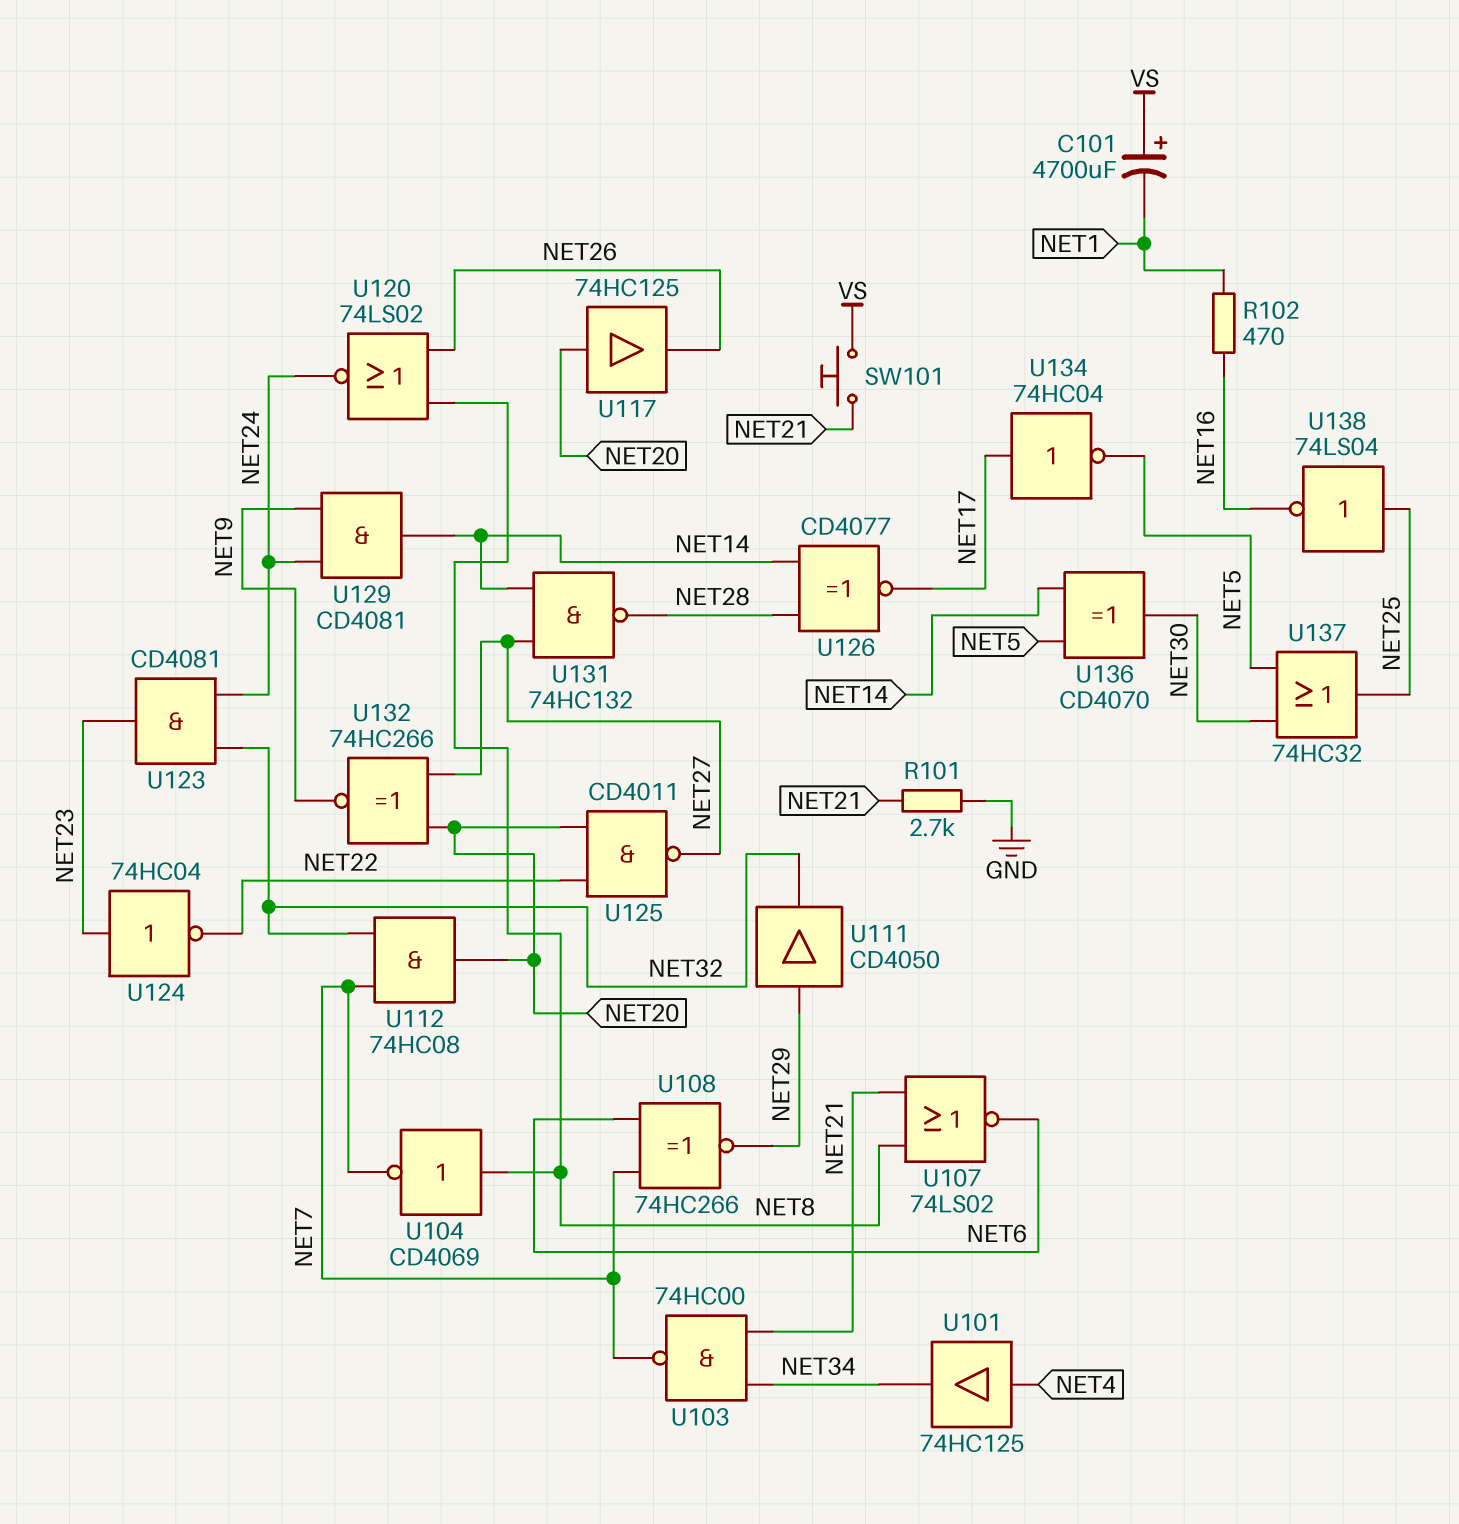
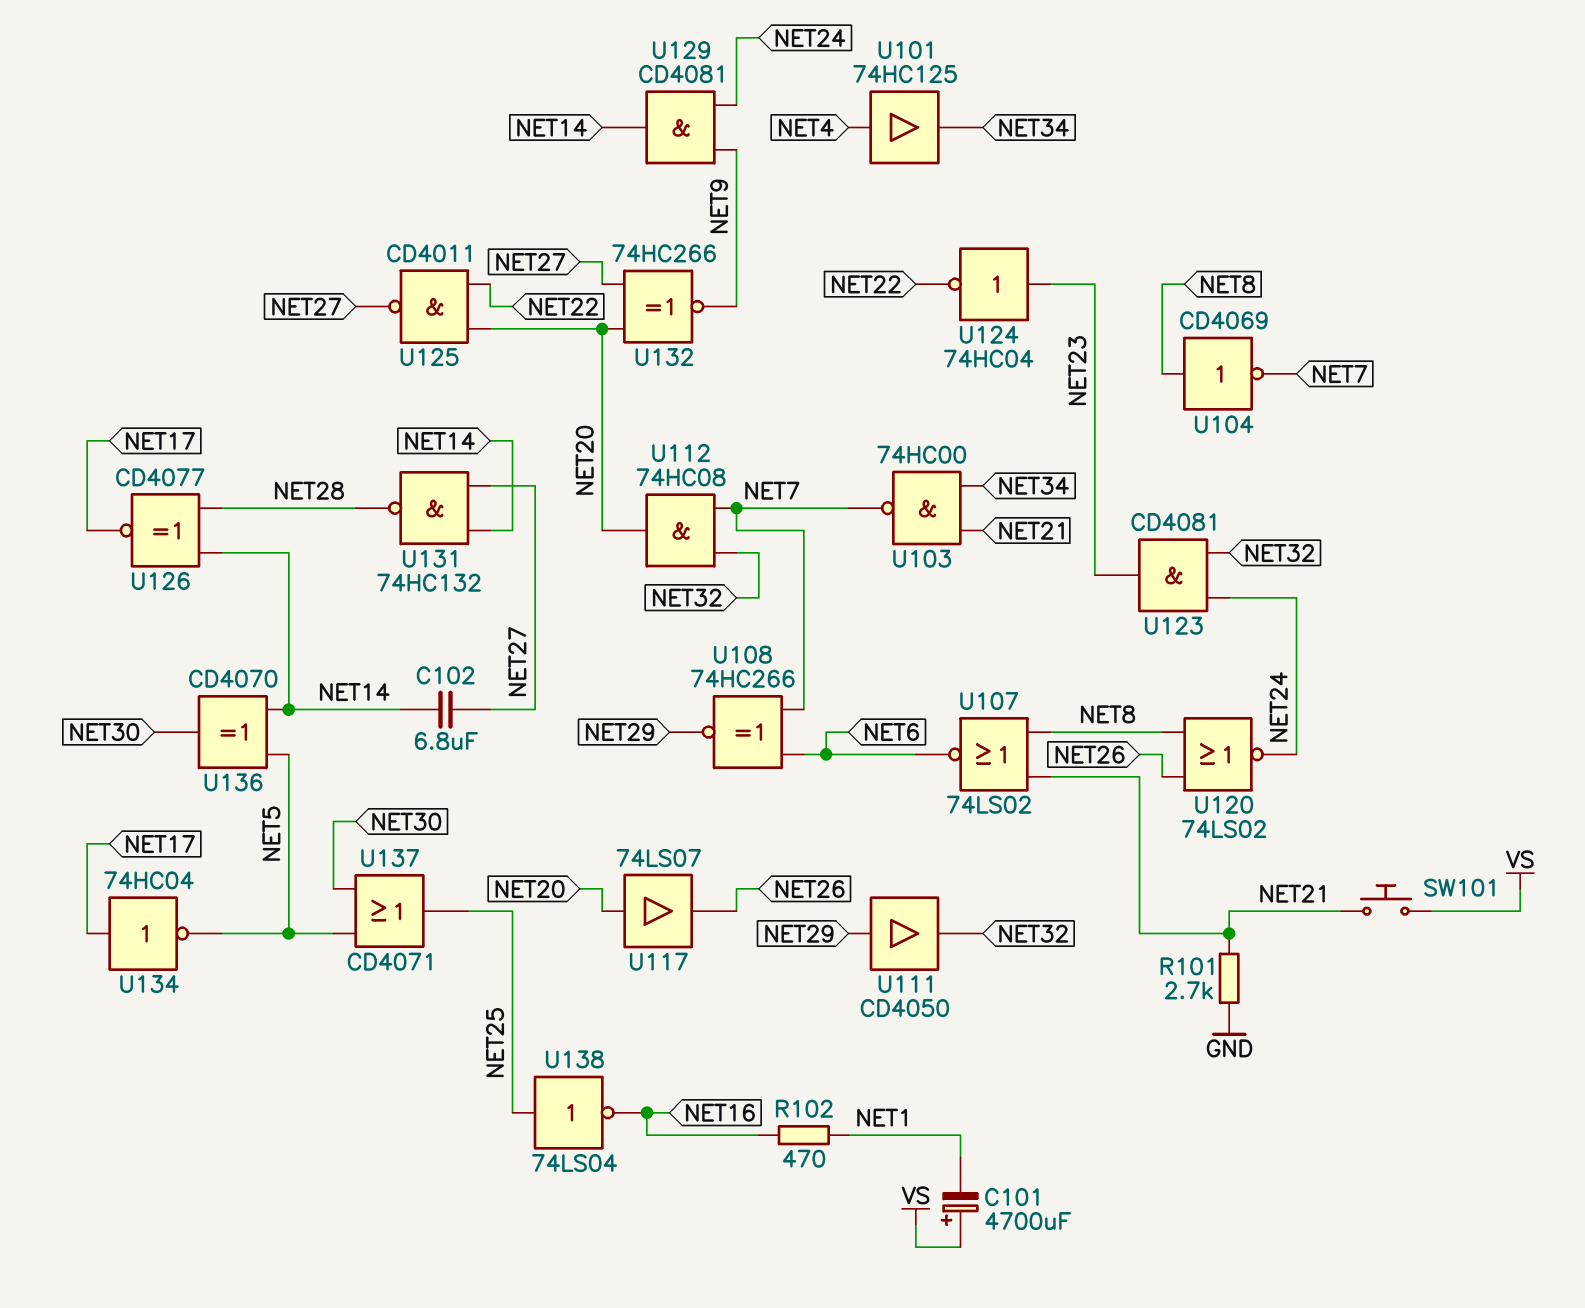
C102: none -> 6.8uF (NET14, NET27)
U117: buffer 74HC125 (in NET20, out NET26) -> buffer 74LS07 (in NET20, out NET26)
U137: OR 74HC32 (in NET5, in NET30, out NET25) -> OR CD4071 (in NET5, in NET30, out NET25)

